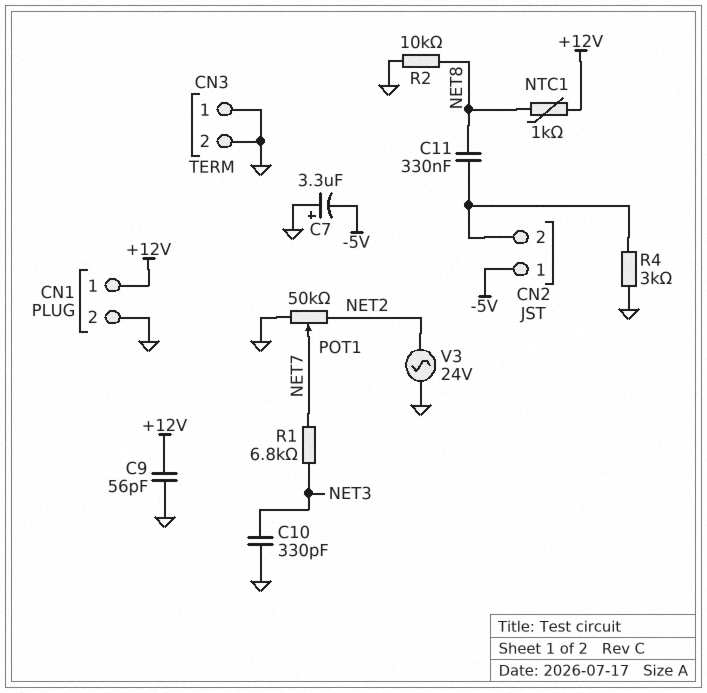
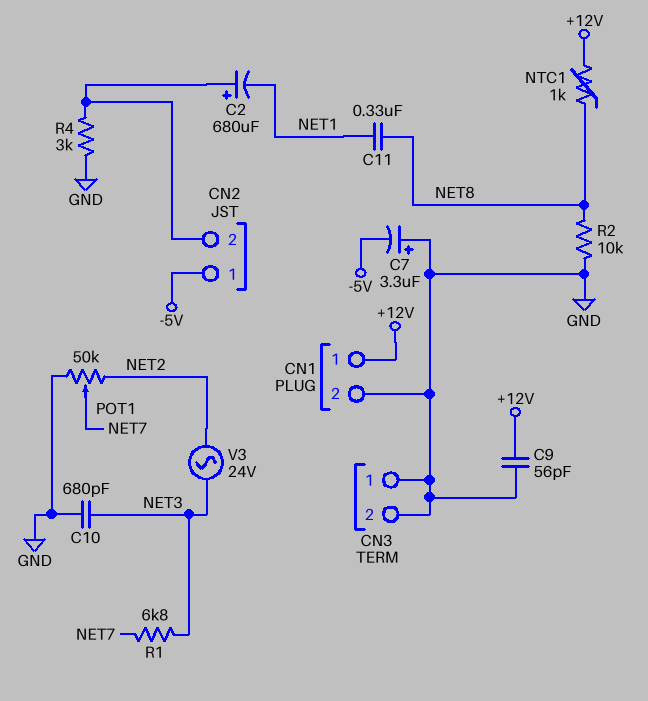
C2: none -> 680uF (plus CN2/2, minus NET1)
C10: 330pF (GND, NET3) -> 680pF (GND, NET3)
C11: 330nF (CN2/2, NET8) -> 330nF (NET1, NET8)
V3: AC 24V (GND, NET2) -> AC 24V (NET2, NET3)

